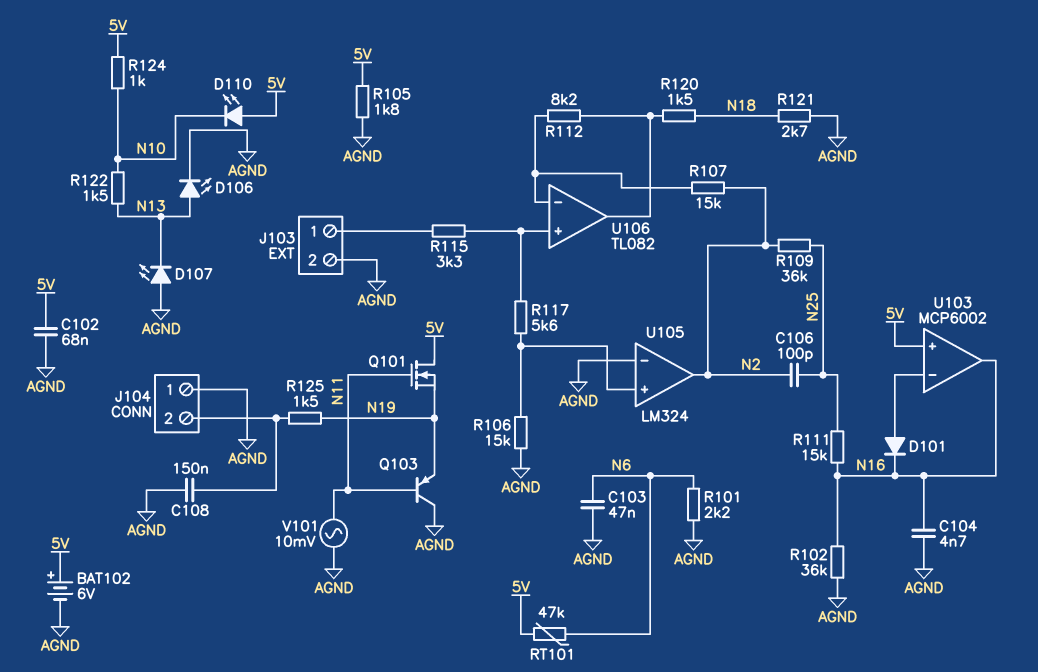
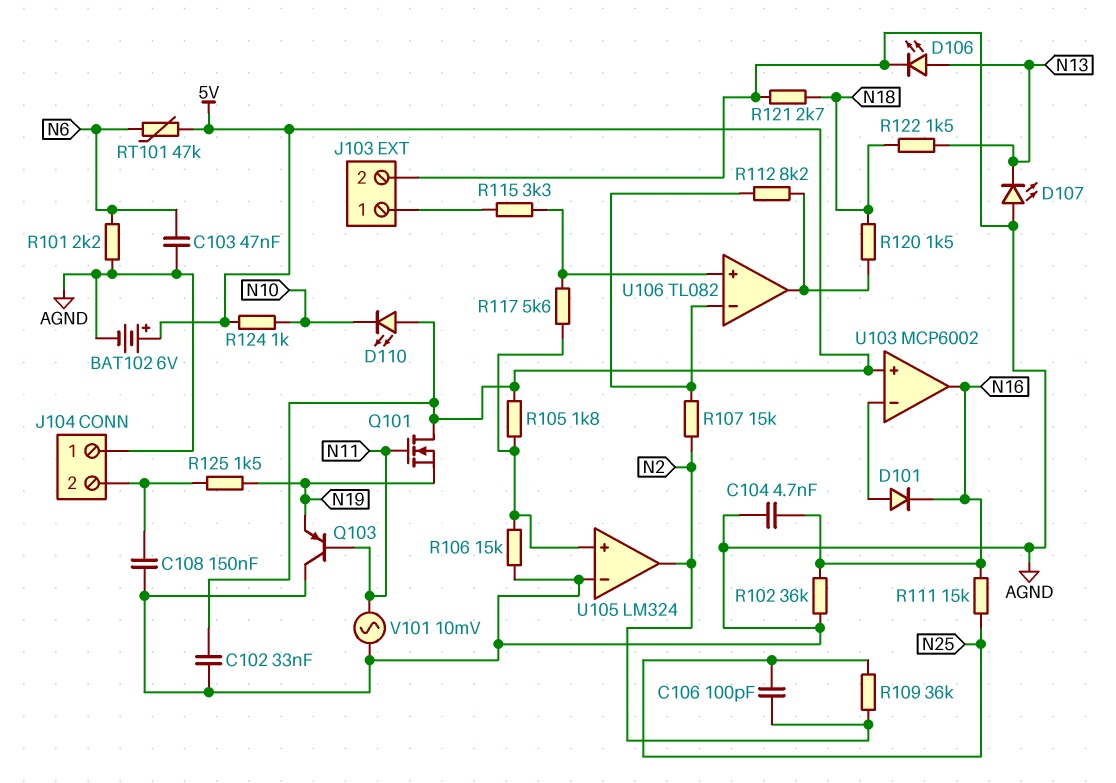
C102: 68nF (5V, AGND) -> 33nF (5V, AGND)
R105: 1.8k (5V, AGND) -> 1.8k (5V, U105/in+)
R122: 1.5k (N10, N13) -> 1.5k (N13, N18)

